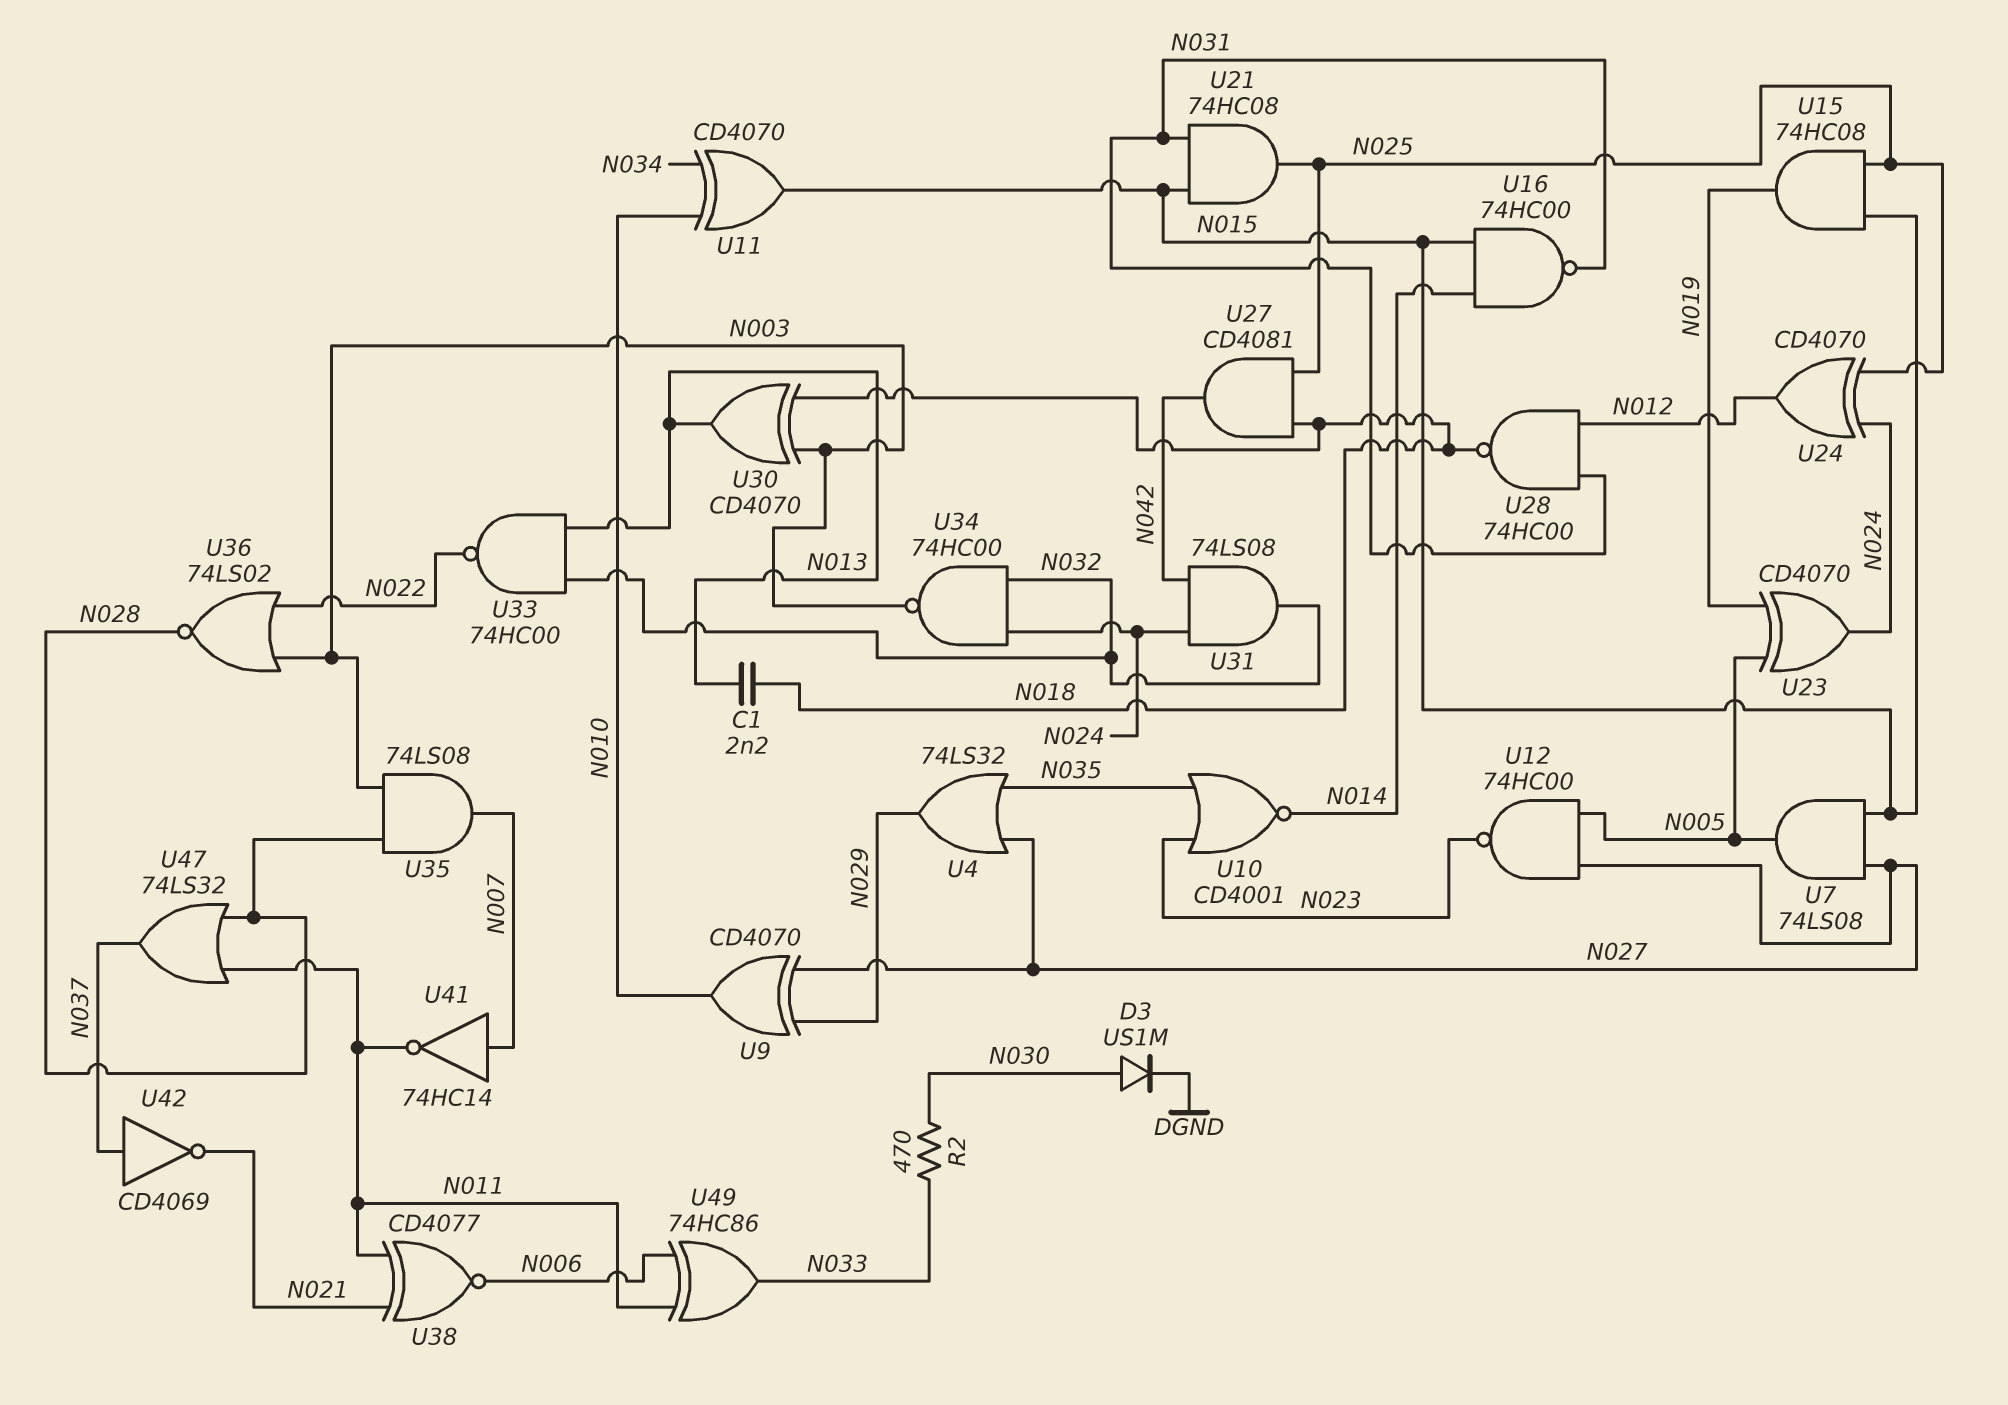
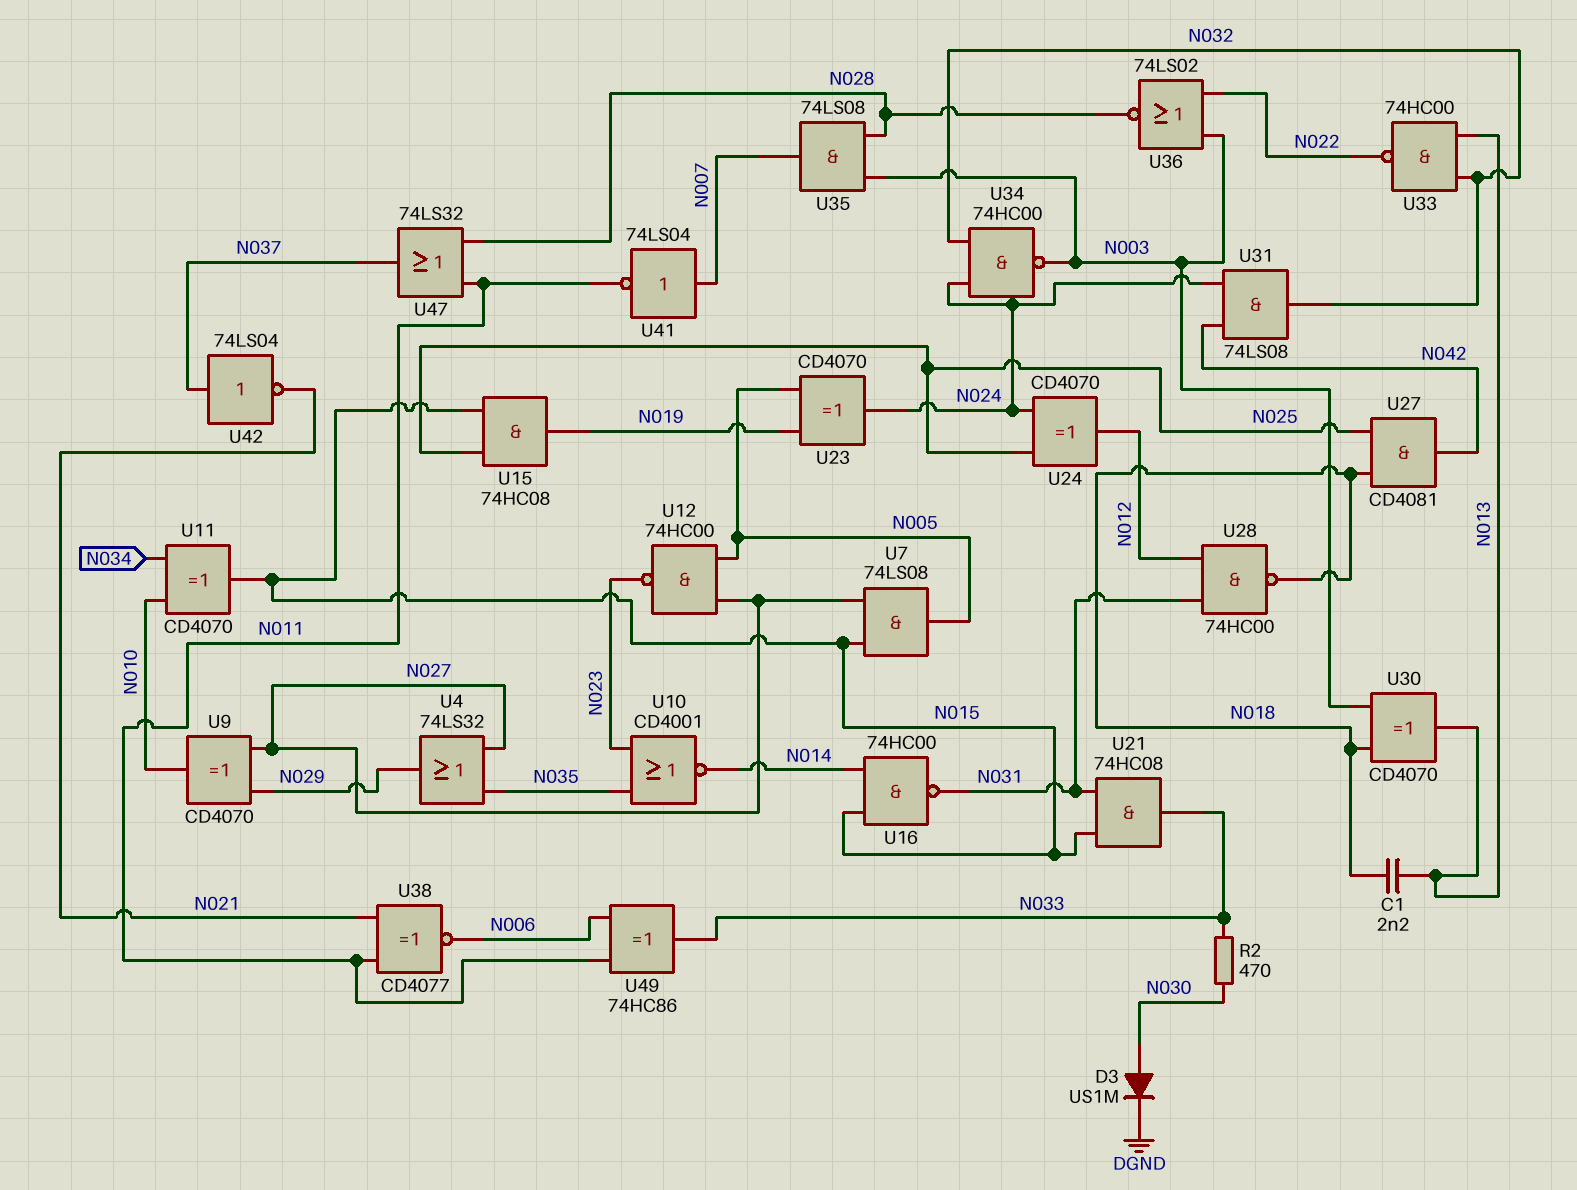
U21: AND 74HC08 (in N015, in N031, out N025) -> AND 74HC08 (in N015, in N031, out N033)
U41: NOT 74HC14 (in N007, out N011) -> NOT 74LS04 (in N007, out N011)
U42: NOT CD4069 (in N037, out N021) -> NOT 74LS04 (in N037, out N021)

